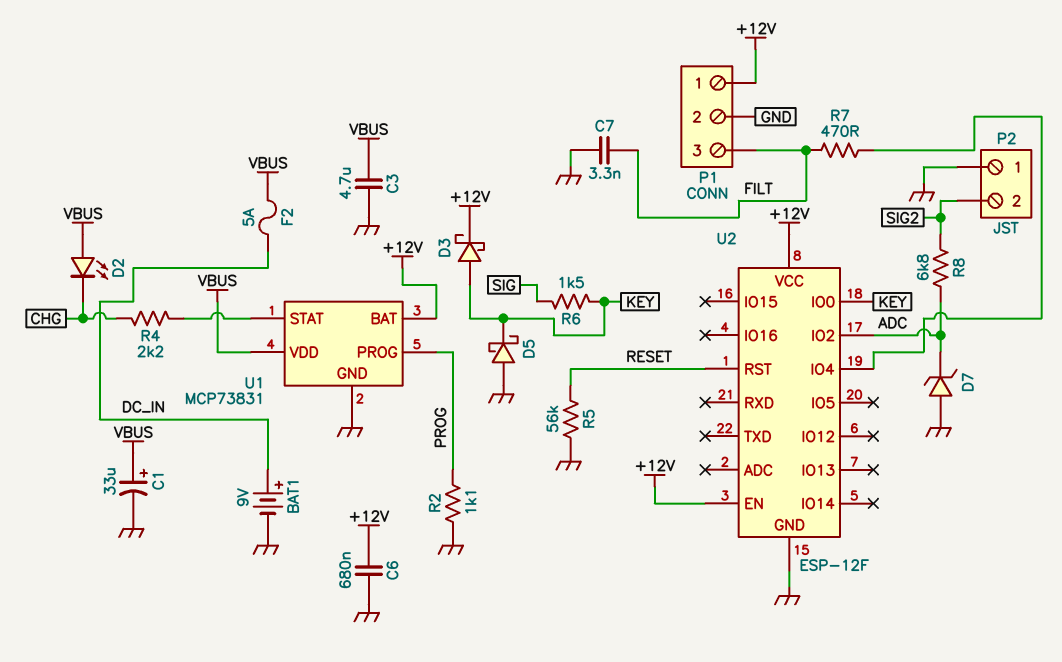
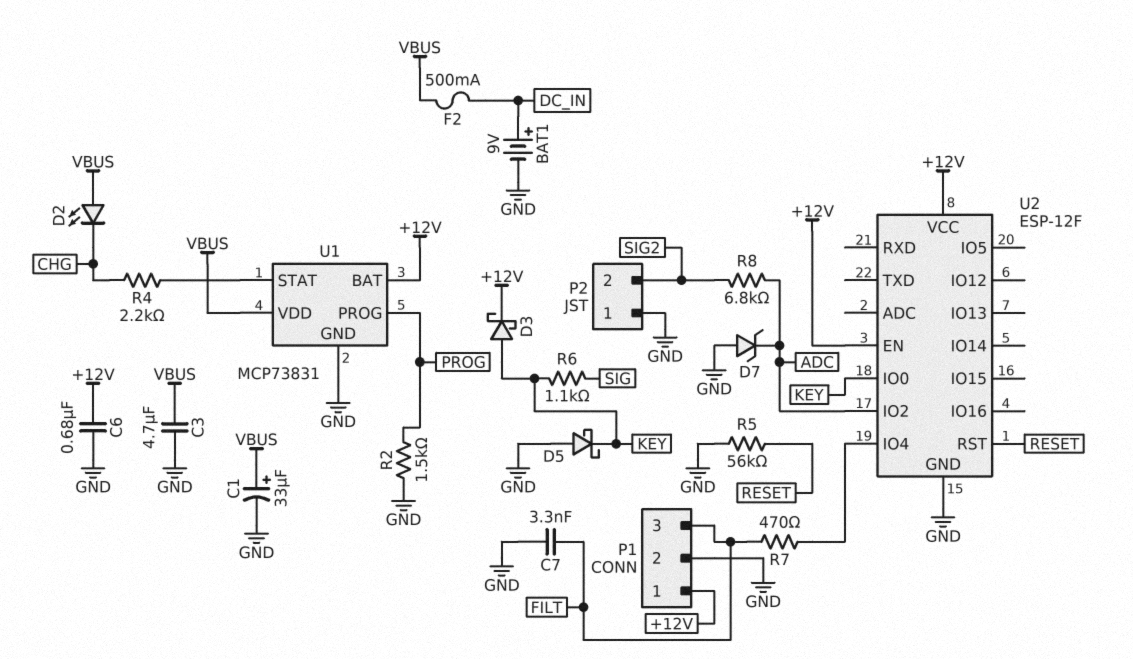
F2: 5A (DC_IN, VBUS) -> 500mA (DC_IN, VBUS)
R2: 1.1k (GND, PROG) -> 1.5k (GND, PROG)
R6: 1.5k (KEY, SIG) -> 1.1k (KEY, SIG)

